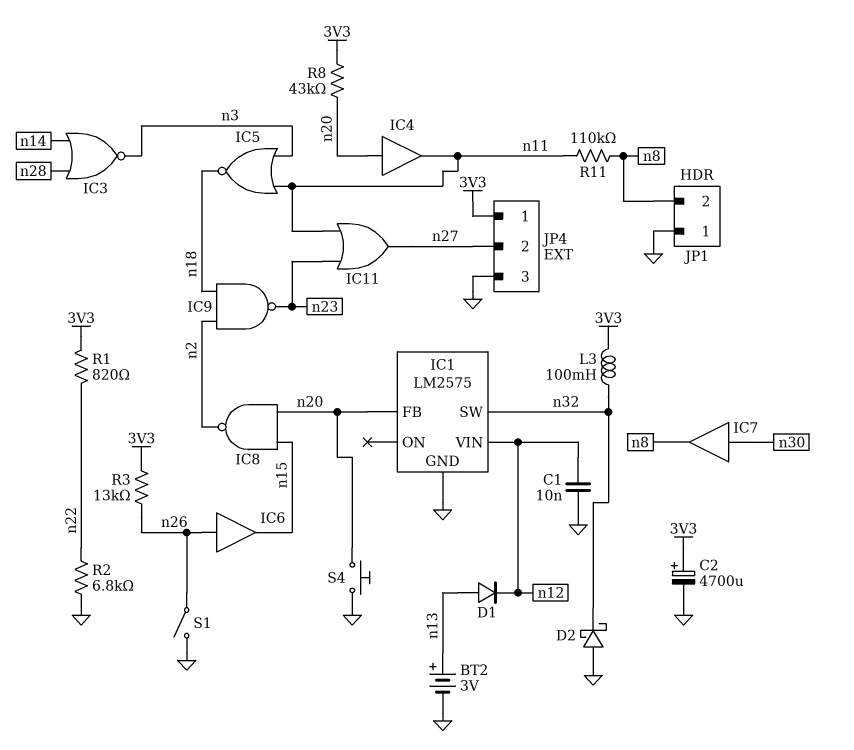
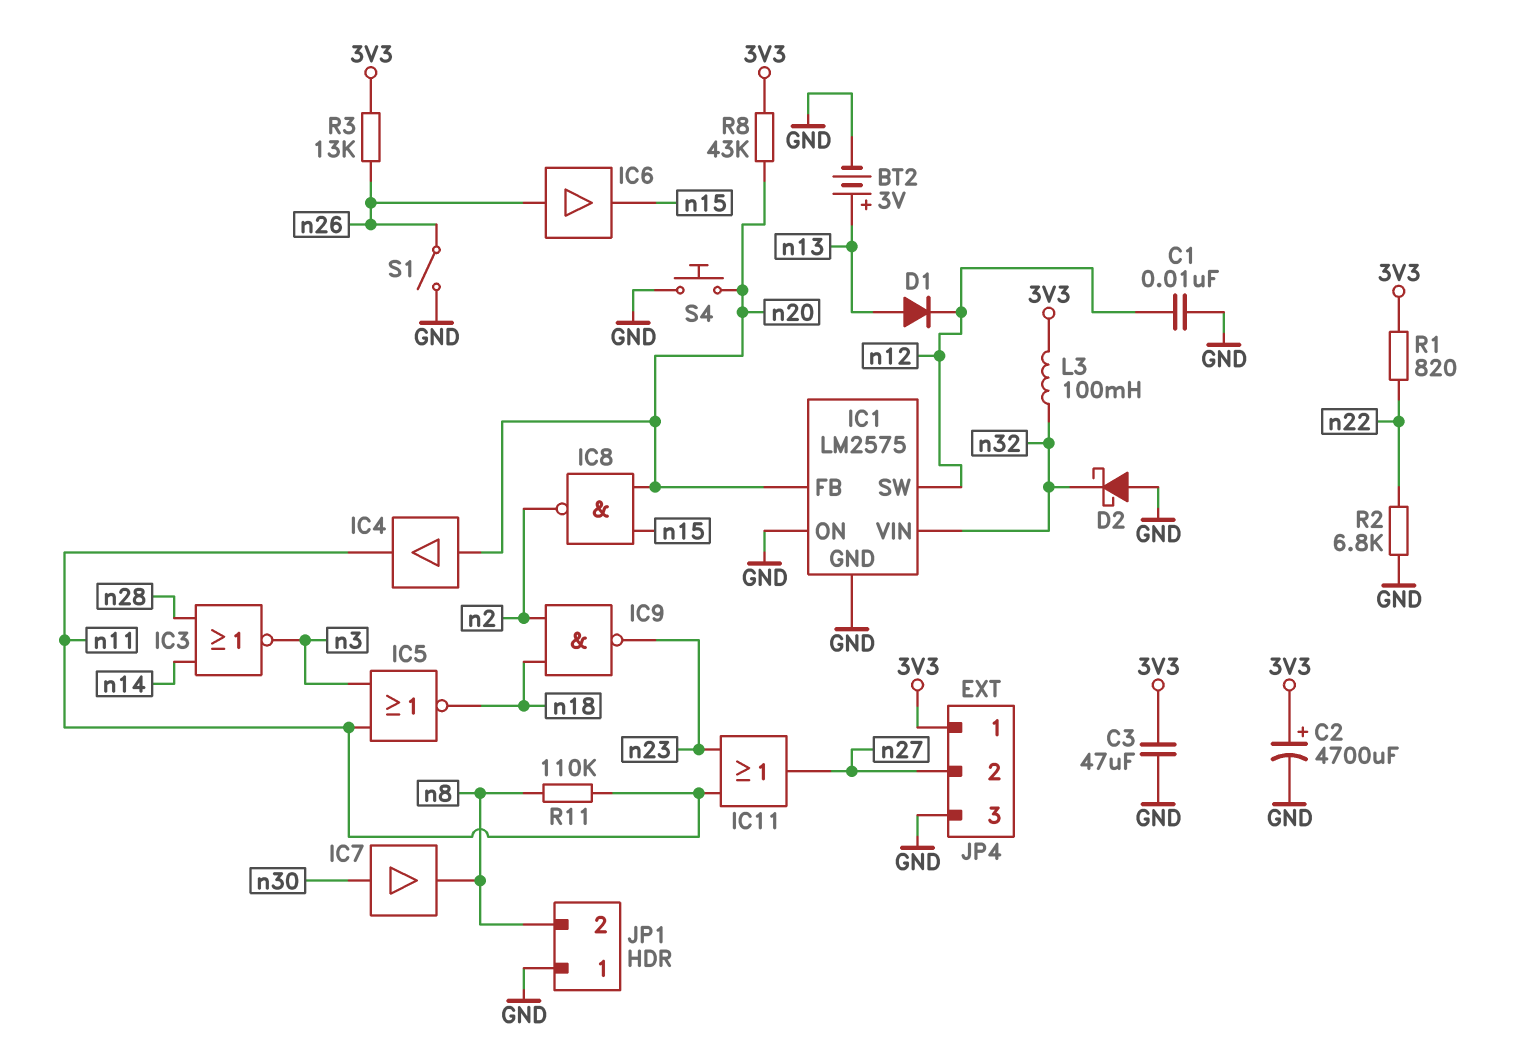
C3: none -> 47uF (3V3, GND)
IC1 pin ON: none -> GND
IC1 pin SW: n32 -> n12
IC1 pin VIN: n12 -> n32

